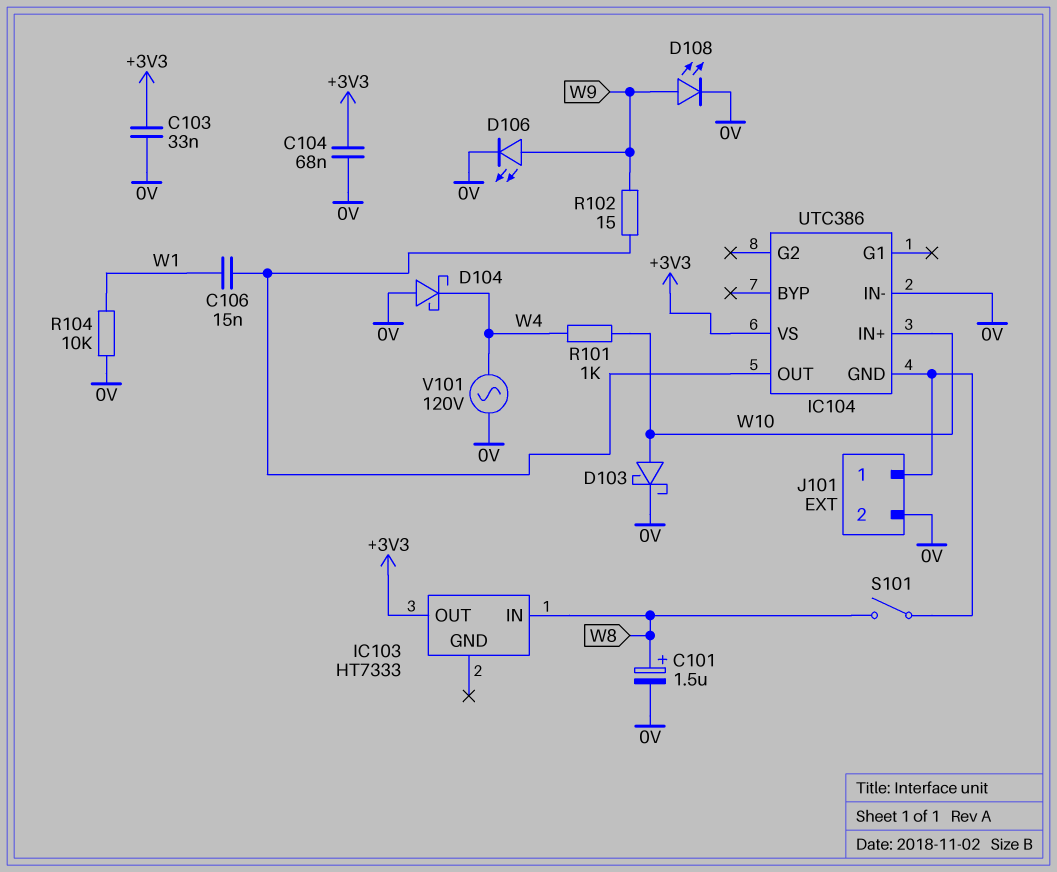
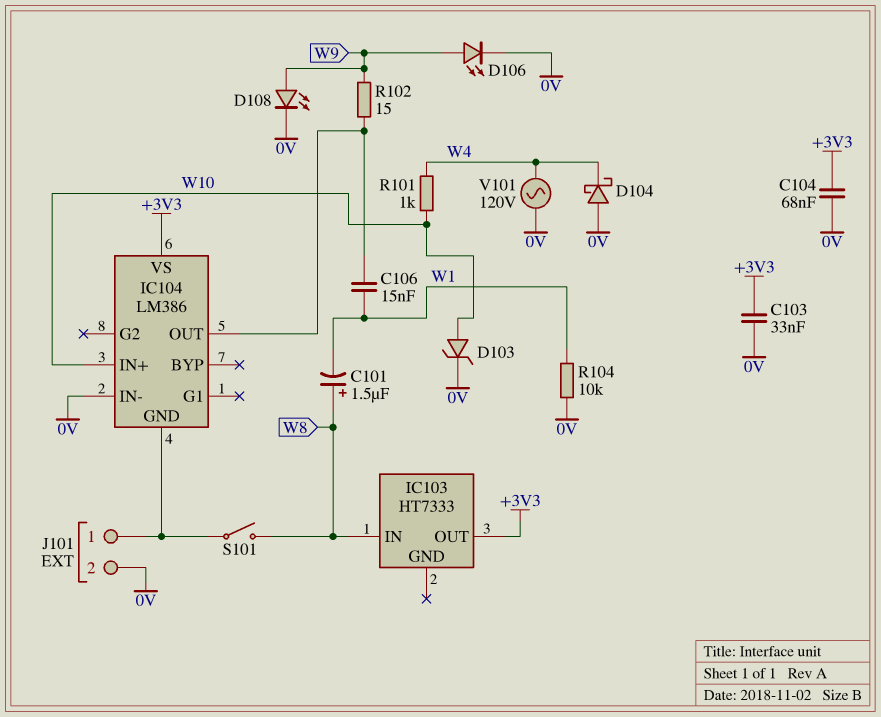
C101: 1.5uF (plus W8, minus 0V) -> 1.5uF (plus W8, minus W1)
D103: schottky (A W10, K 0V) -> zener (A W10, K 0V)
IC104: UTC386 -> LM386

